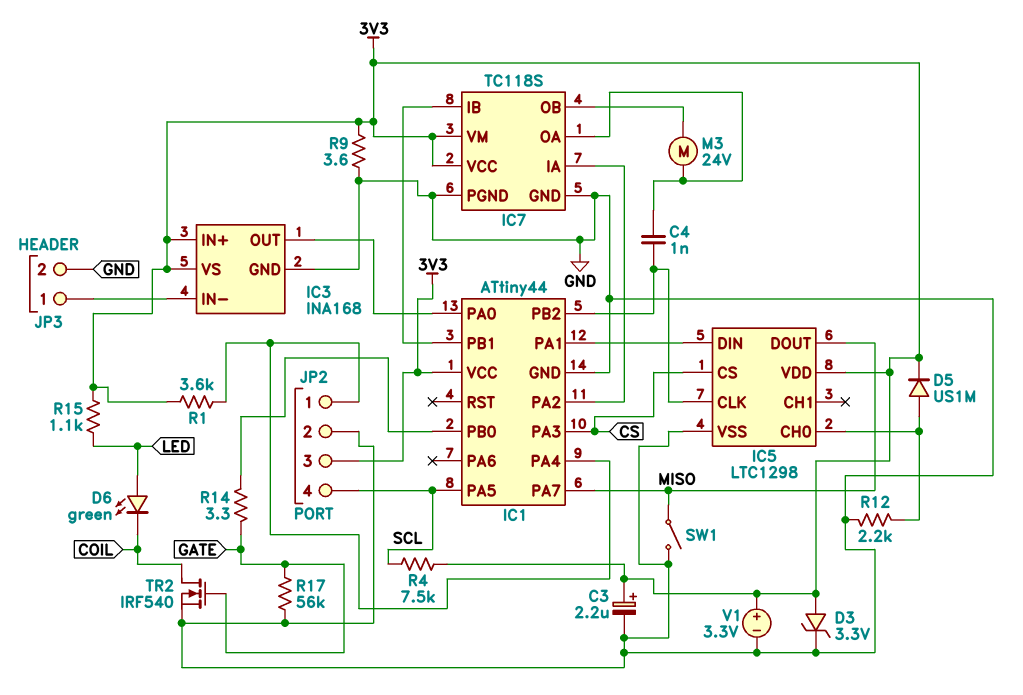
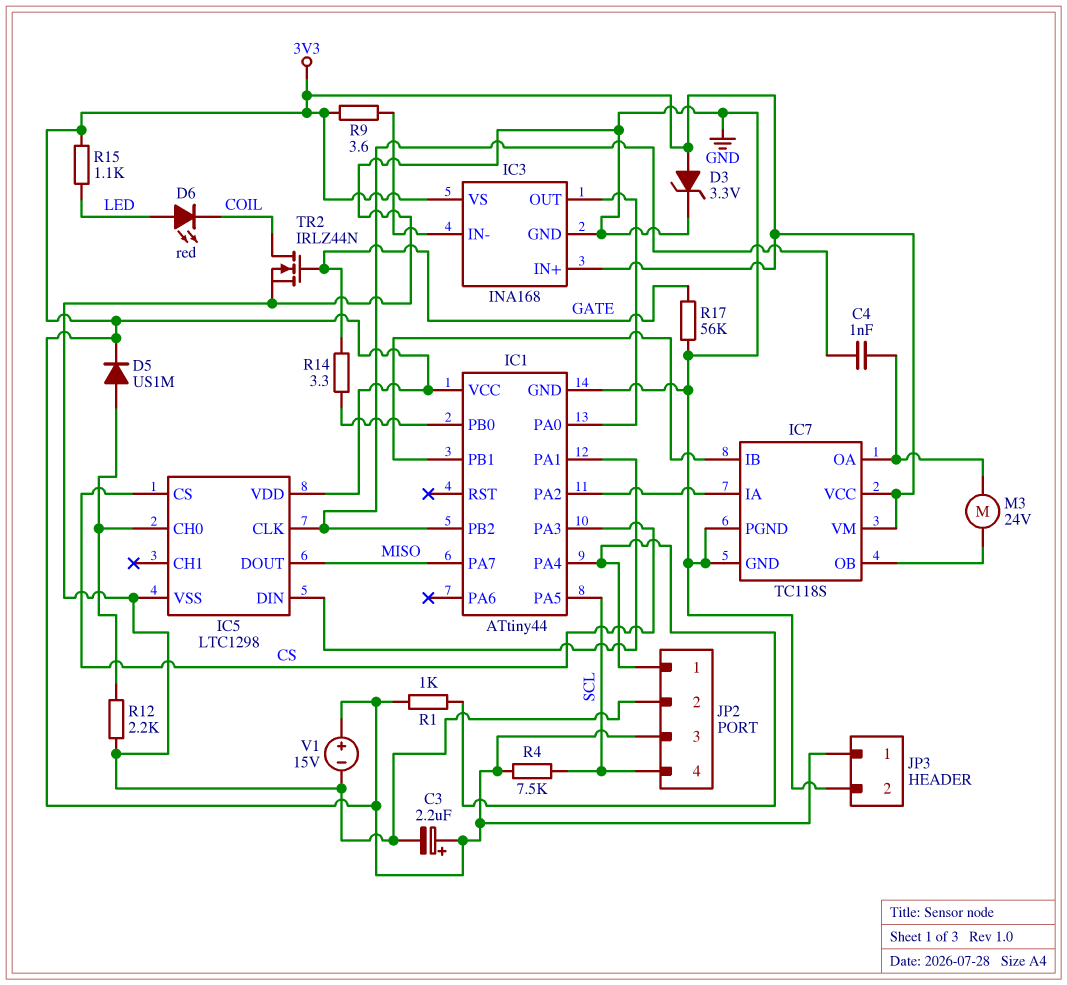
D6: LED green (A LED, K COIL) -> LED red (A LED, K COIL)
JP3 pin 1: IC3/IN- -> 3V3
R1: 3.6k (3V3, IC1/PA4) -> 1k (3V3, IC1/PA4)
R9: 3.6 (3V3, GND) -> 3.6 (3V3, IC3/IN-)
SW1: switch (GND, MISO) -> none
TR2: NMOS IRF540 (G GATE, D COIL, S GND) -> NMOS IRLZ44N (G GATE, D COIL, S GND)
V1: 3.3V (plus 3V3, minus GND) -> 15V (plus 3V3, minus GND)

